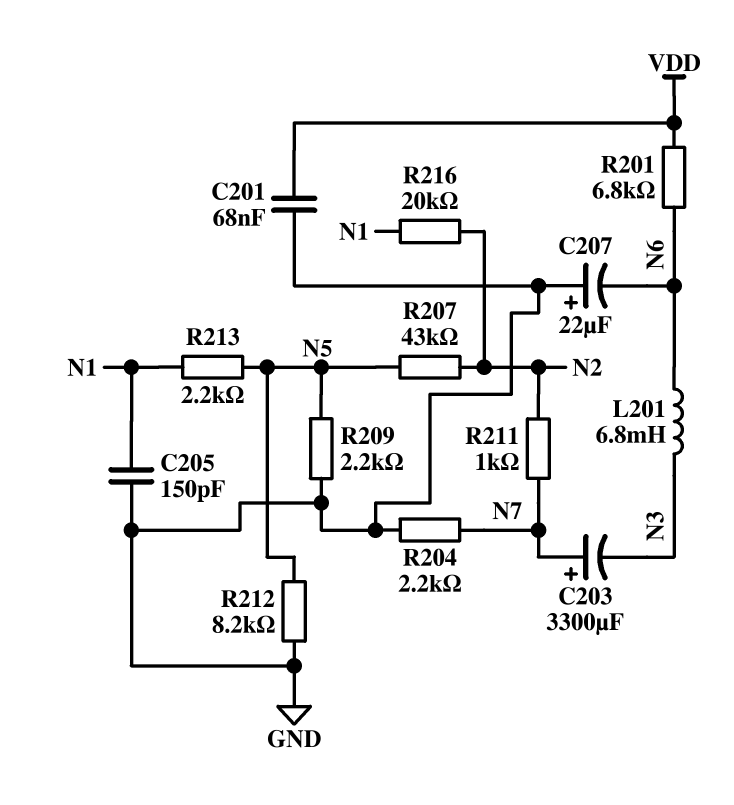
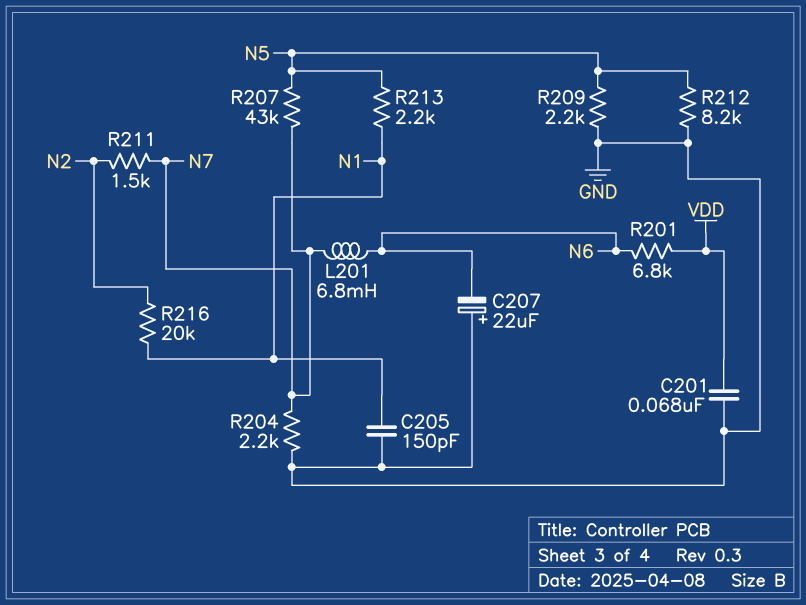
C203: 3300uF (plus N7, minus N3) -> none
L201: 6.8mH (N3, N6) -> 6.8mH (N6, N7)
R207: 43k (N2, N5) -> 43k (N5, N7)
R211: 1k (N2, N7) -> 1.5k (N2, N7)

